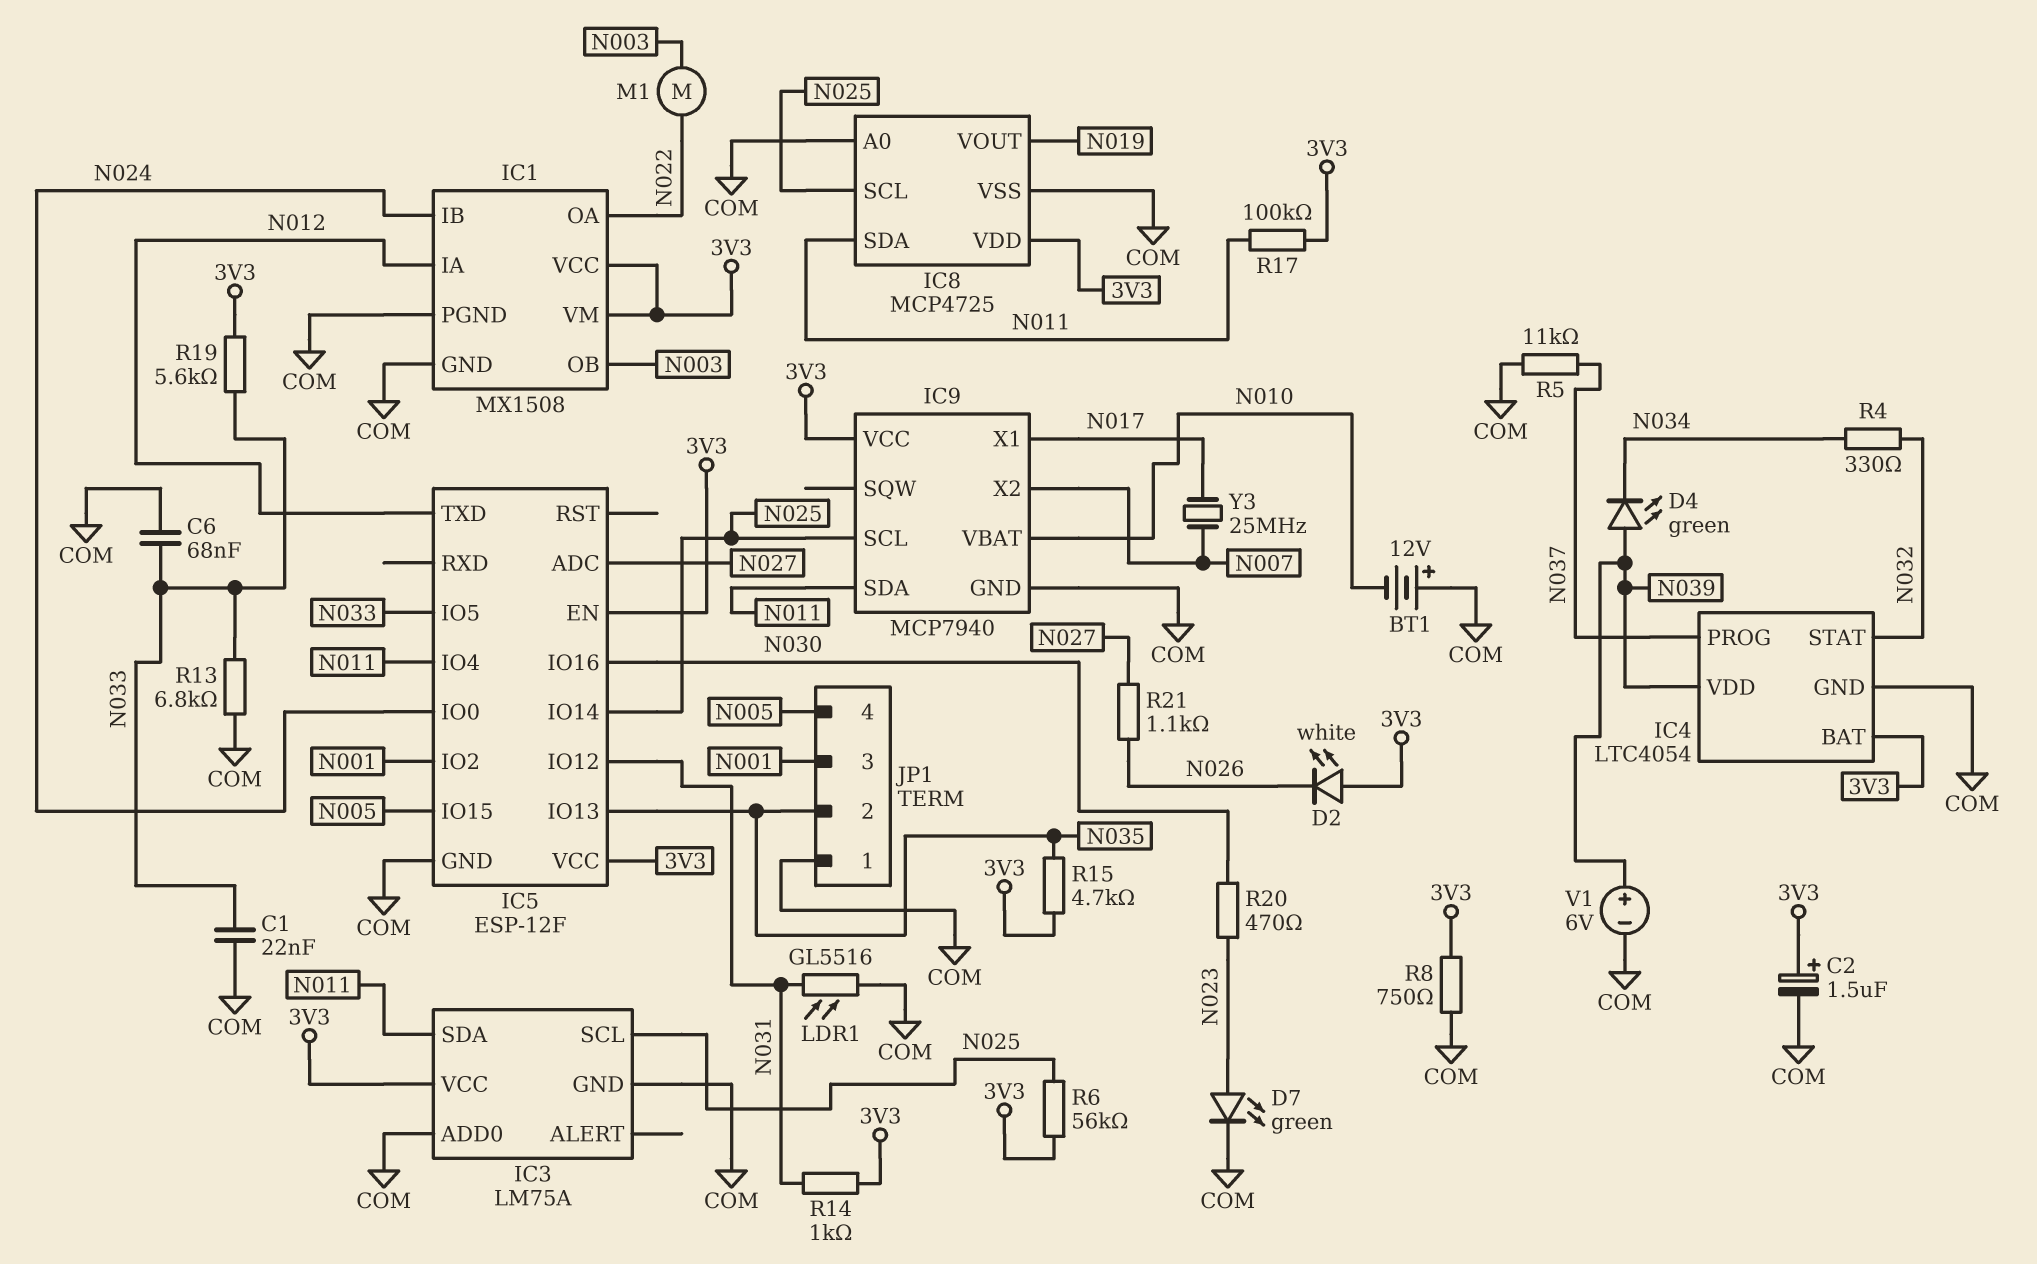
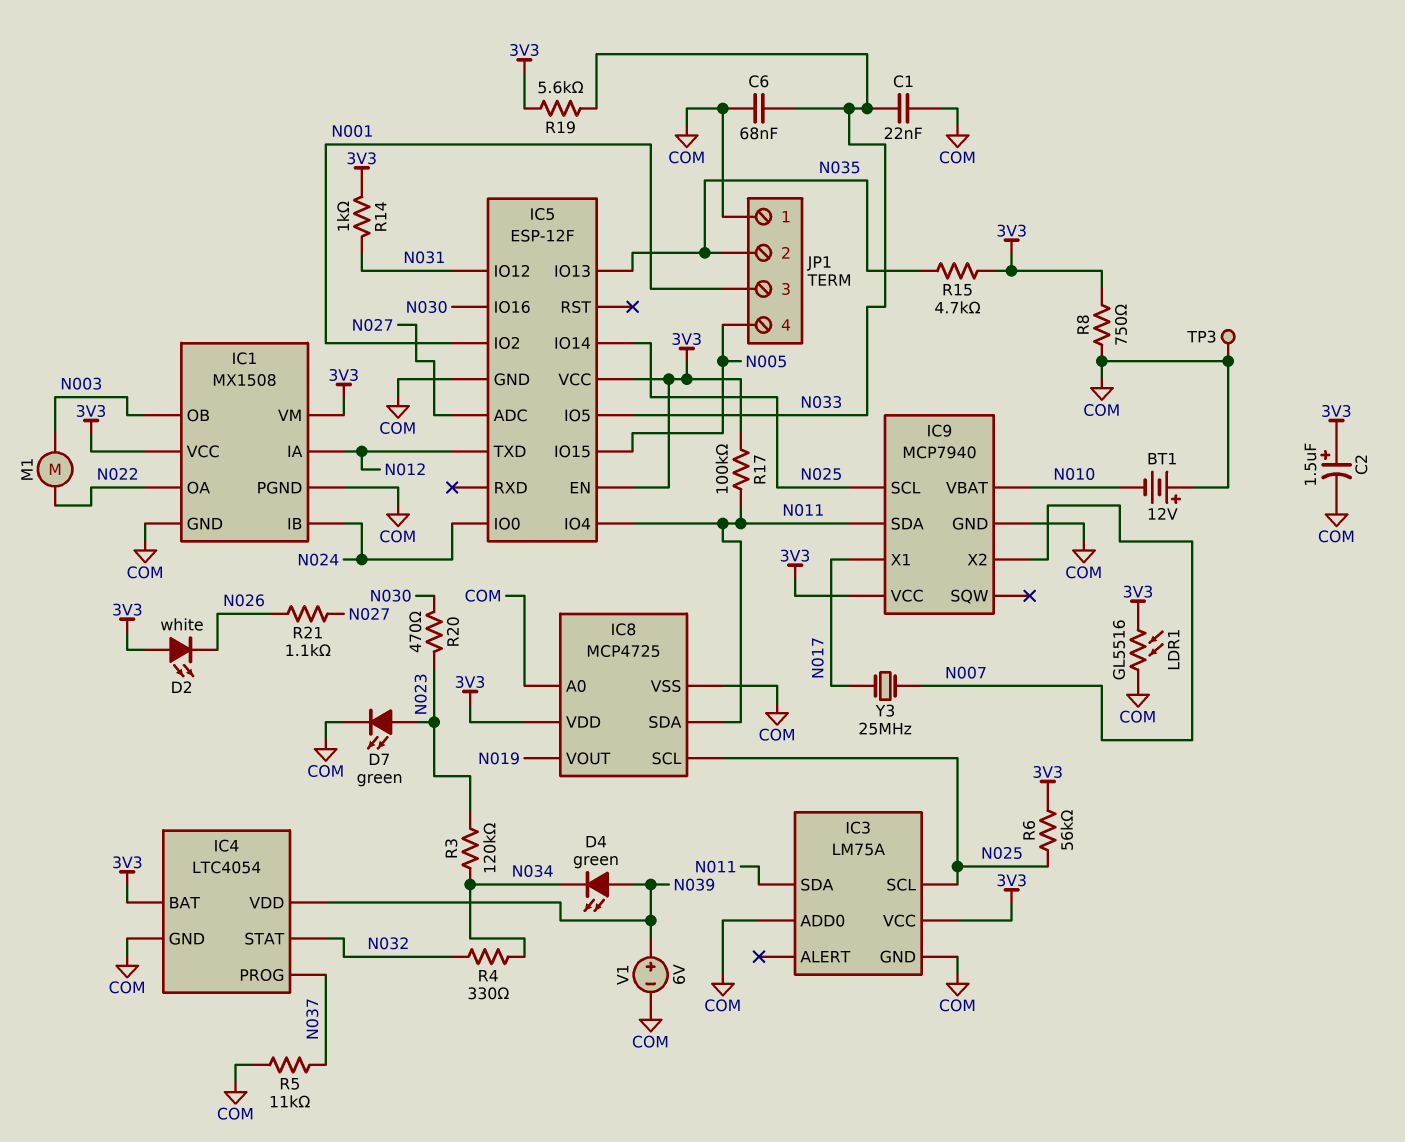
LDR1: GL5516 (COM, N031) -> GL5516 (3V3, COM)
R3: none -> 120k (N023, N034)
R13: 6.8k (COM, N033) -> none
TP3: none -> test point (COM)

